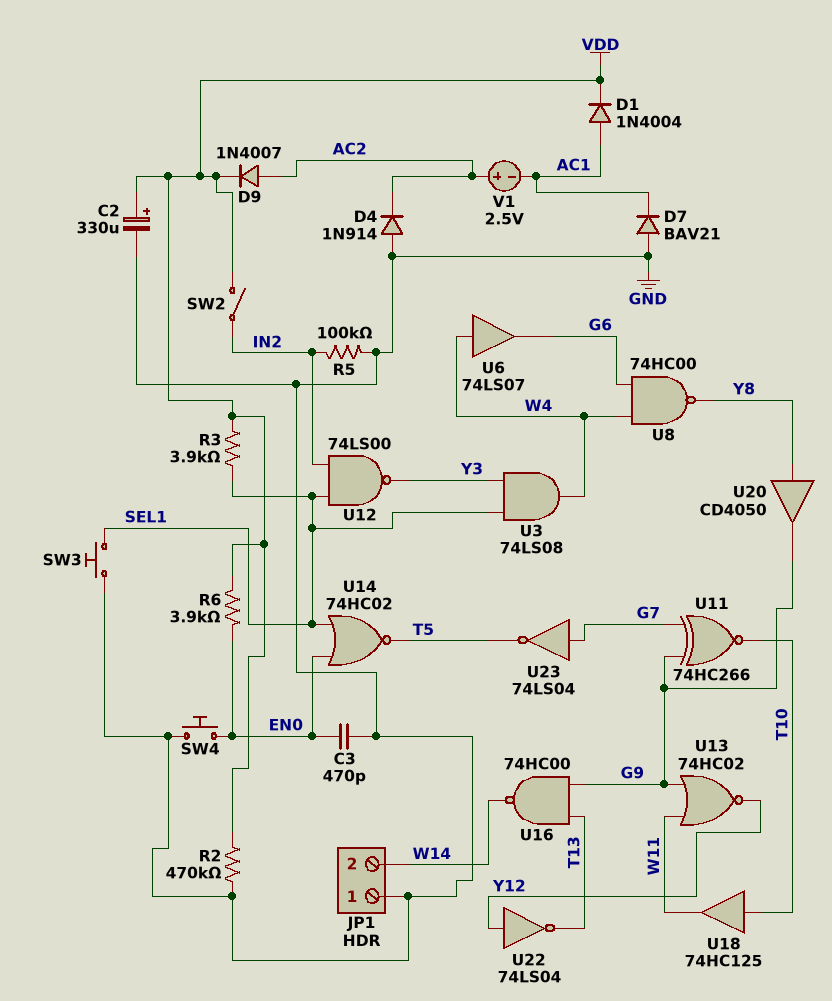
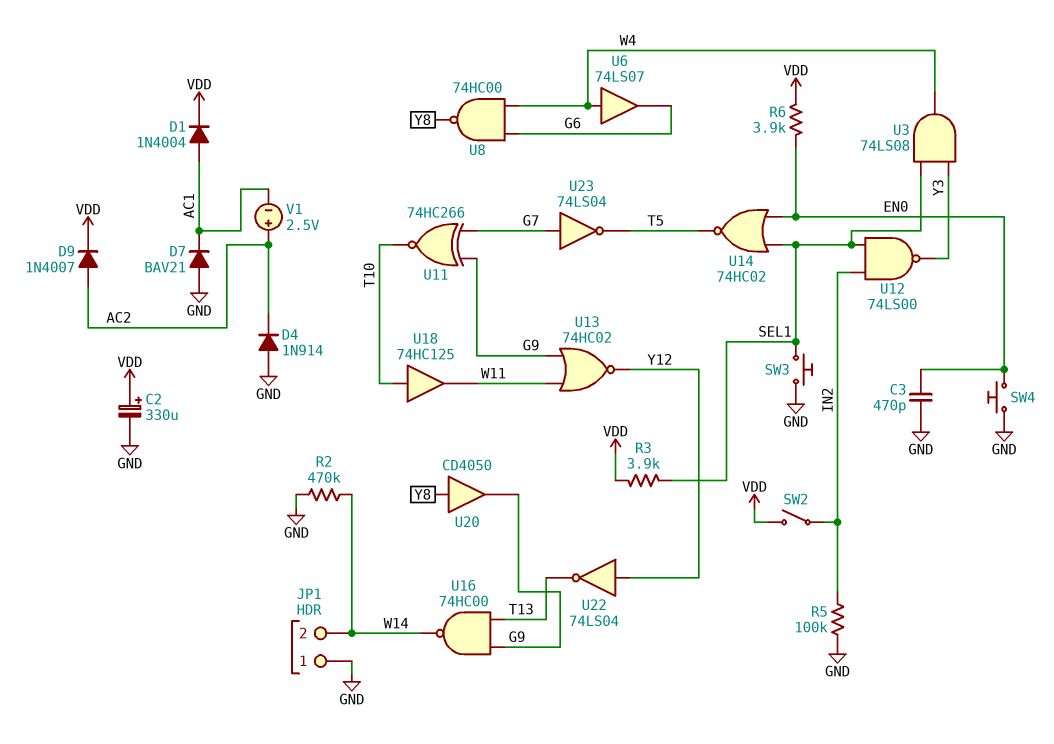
R2: 470k (GND, VDD) -> 470k (GND, W14)

